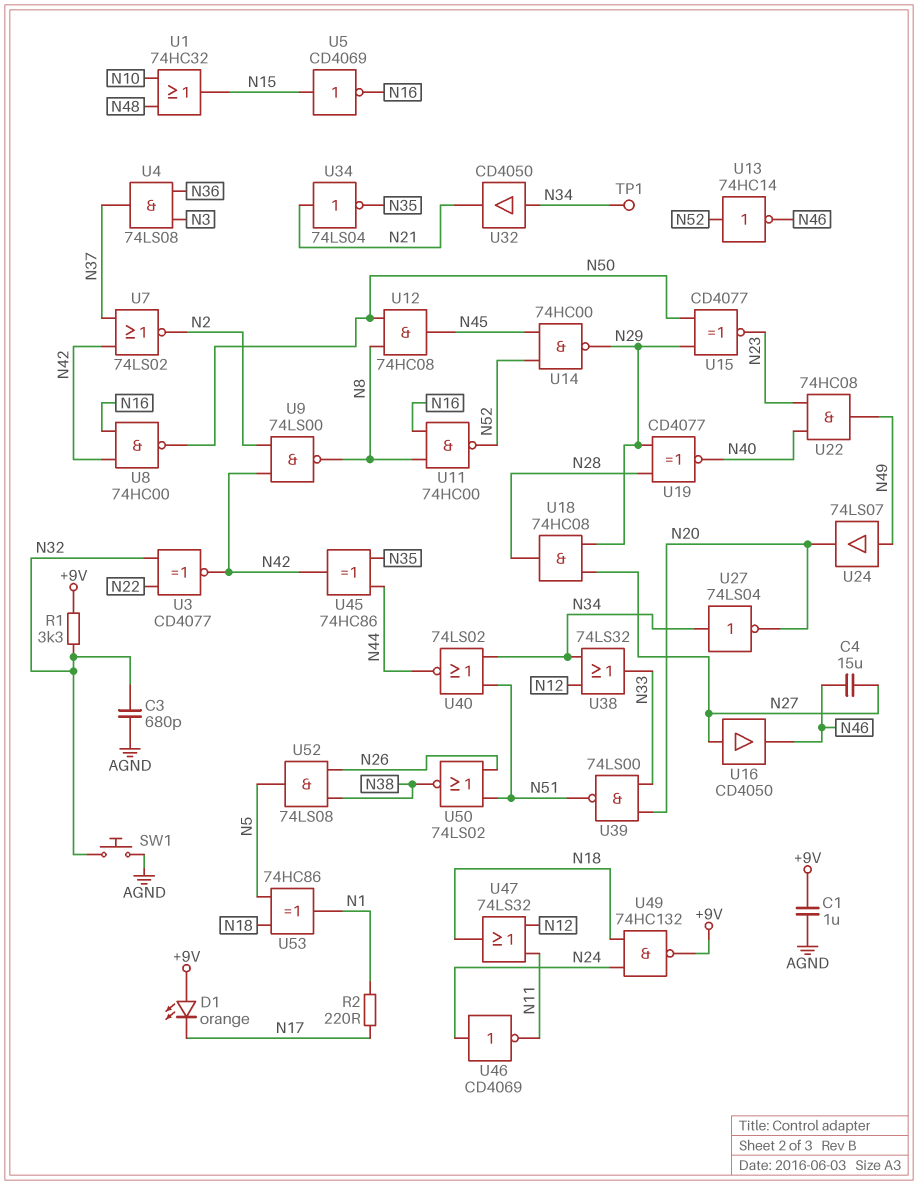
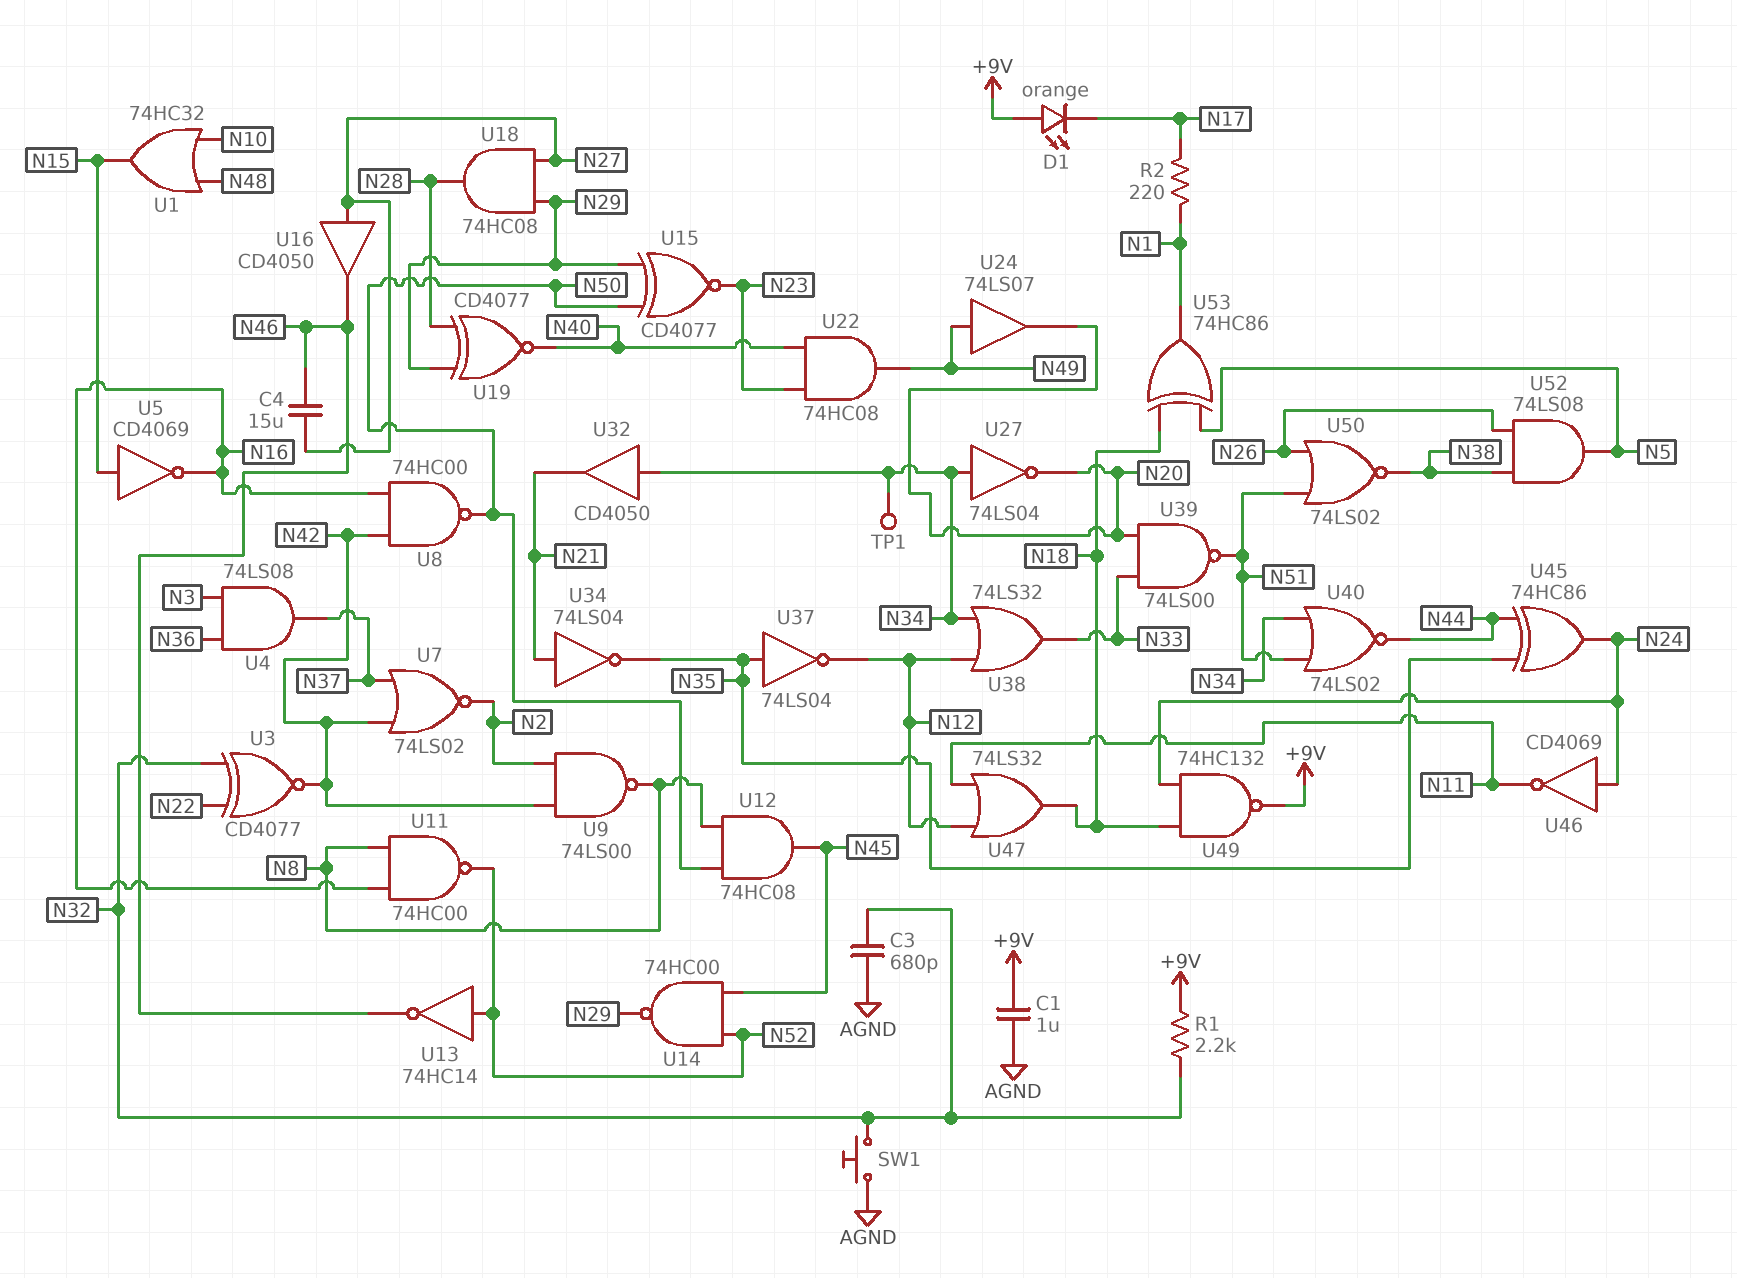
R1: 3.3k (+9V, N32) -> 2.2k (+9V, N32)
U37: none -> NOT 74LS04 (in N35, out N12)
U45: XOR 74HC86 (in N35, in N44, out N42) -> XOR 74HC86 (in N35, in N44, out N24)

